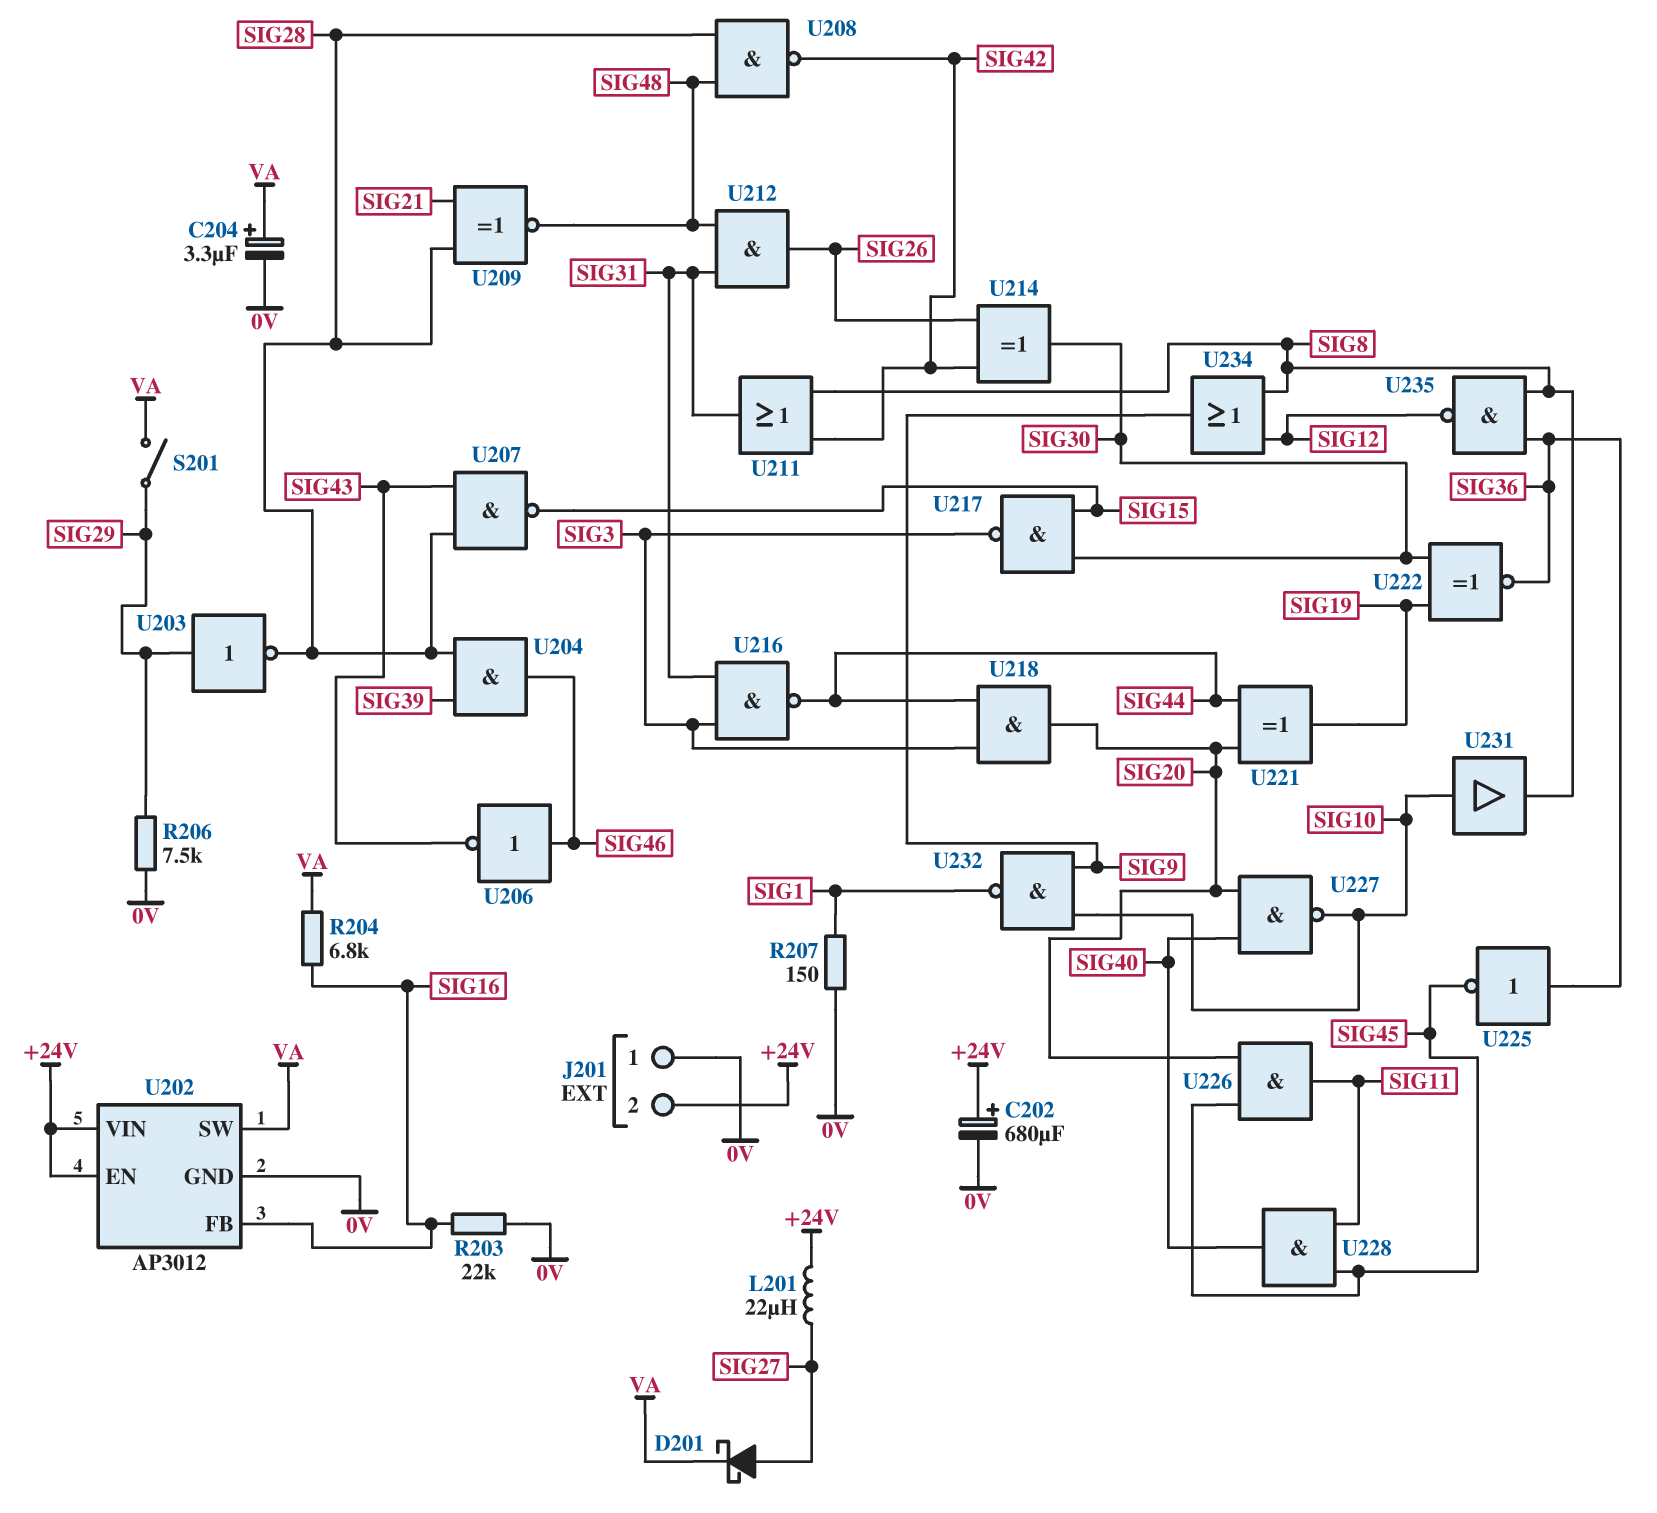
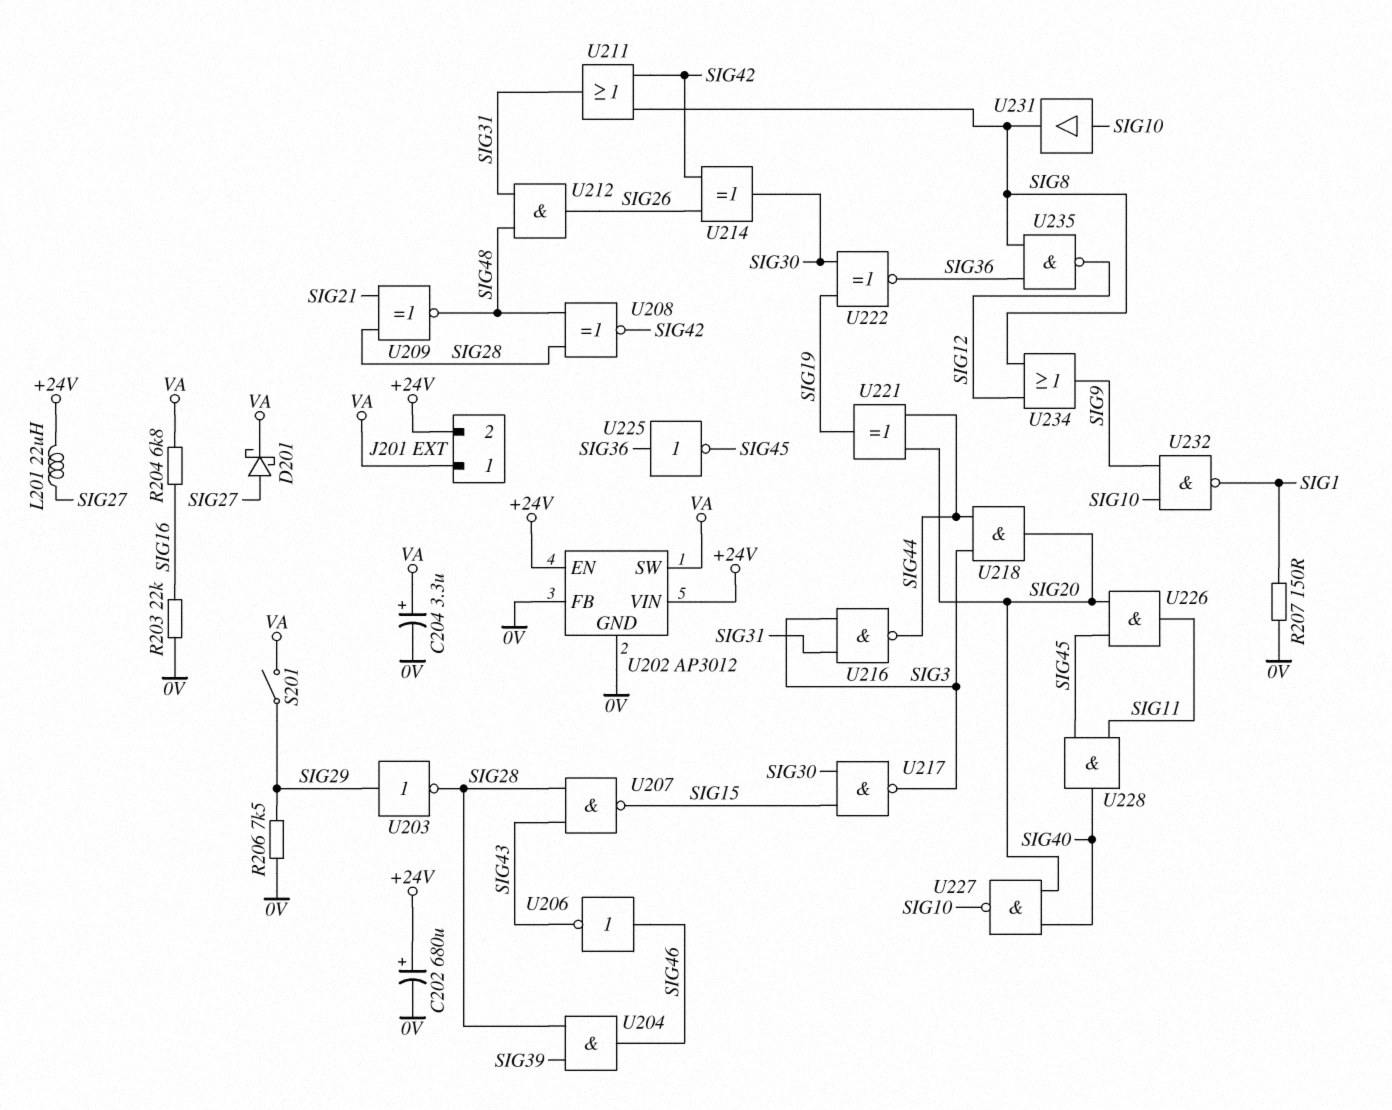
J201 pin 1: 0V -> VA
U202 pin FB: SIG16 -> 0V
U208: NAND (in SIG28, in SIG48, out SIG42) -> XNOR (in SIG28, in SIG48, out SIG42)

